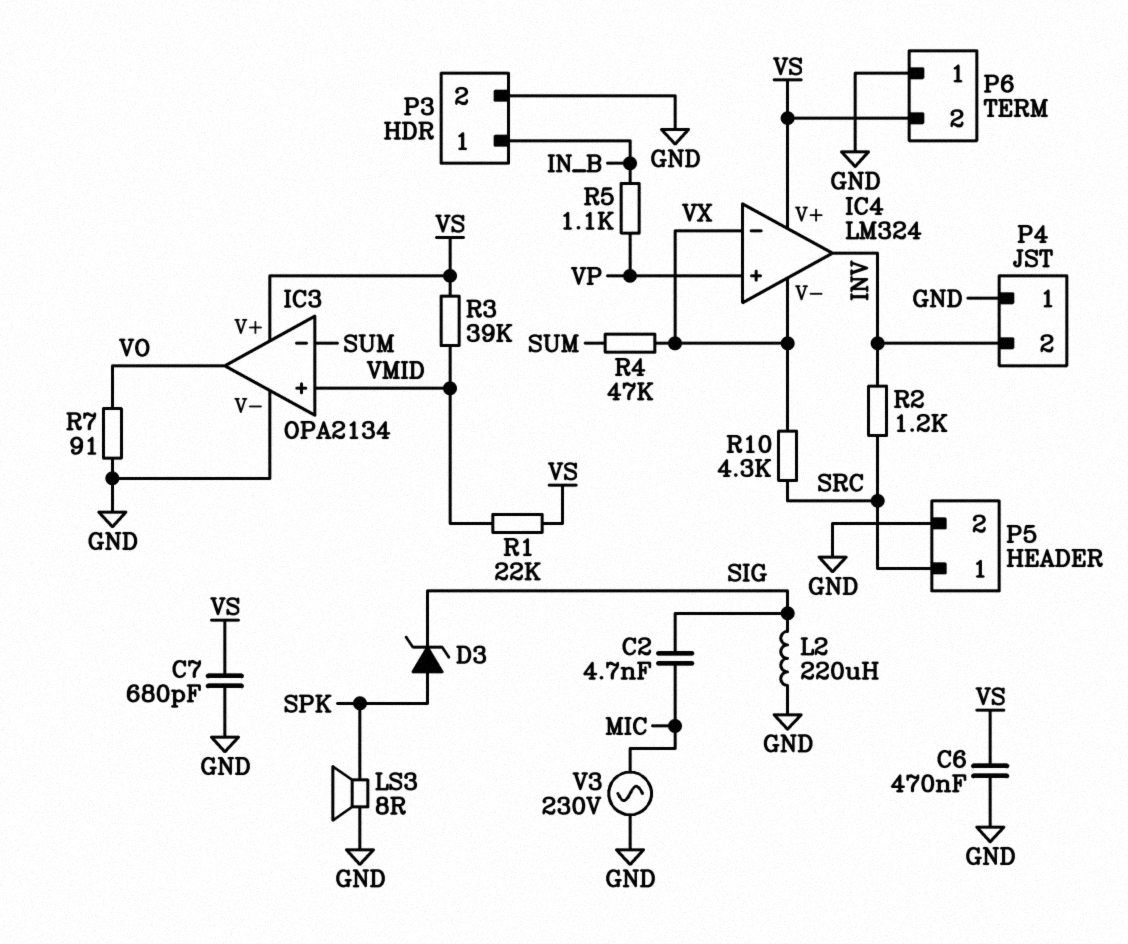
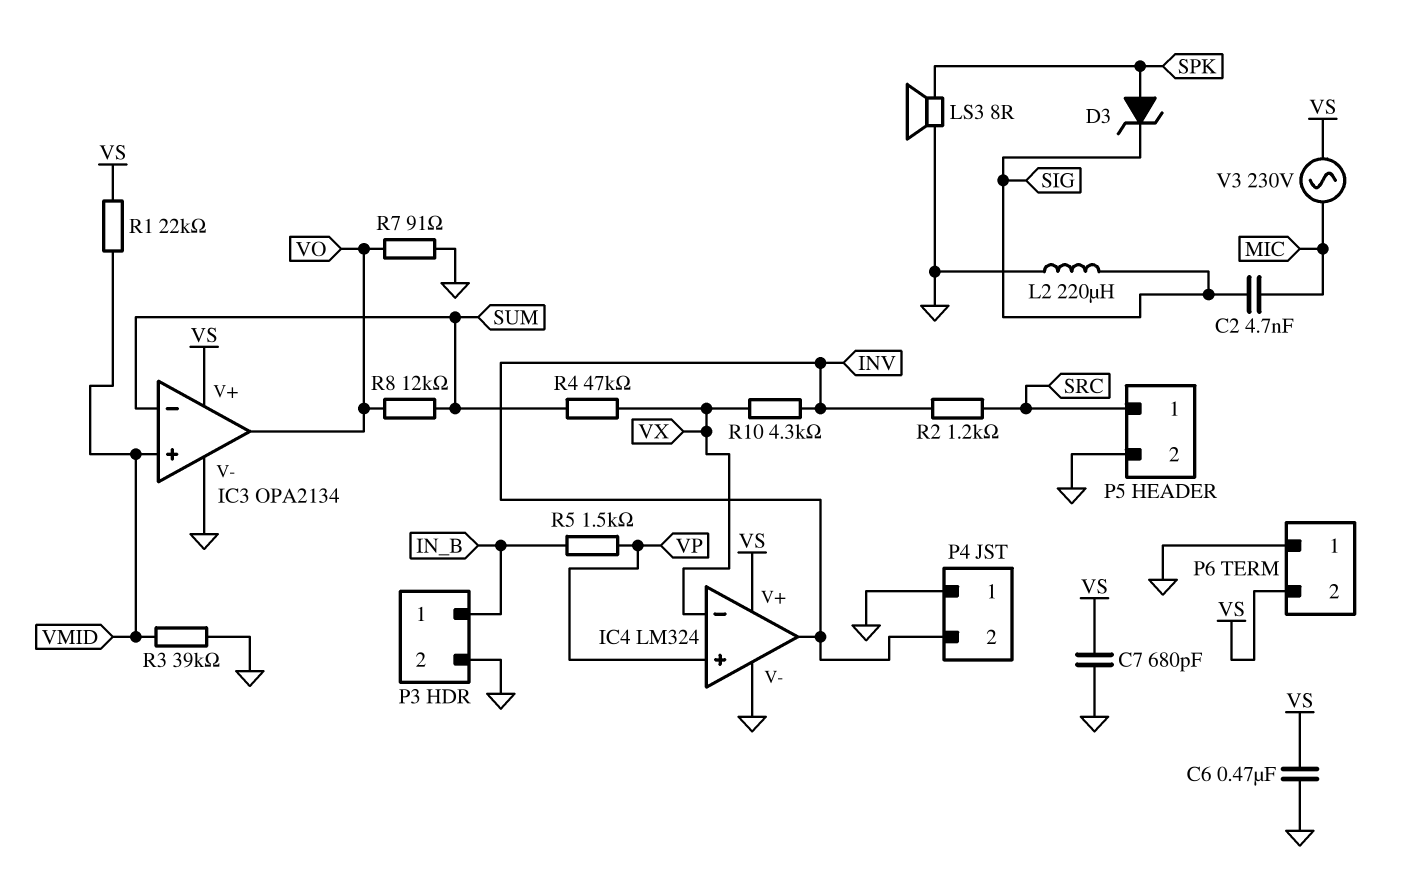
IC4 pin V-: VX -> GND
R3: 39k (VMID, VS) -> 39k (GND, VMID)
R5: 1.1k (IN_B, VP) -> 1.5k (IN_B, VP)
R8: none -> 12k (SUM, VO)
R10: 4.3k (SRC, VX) -> 4.3k (INV, VX)
V3: AC 230V (GND, MIC) -> AC 230V (MIC, VS)

